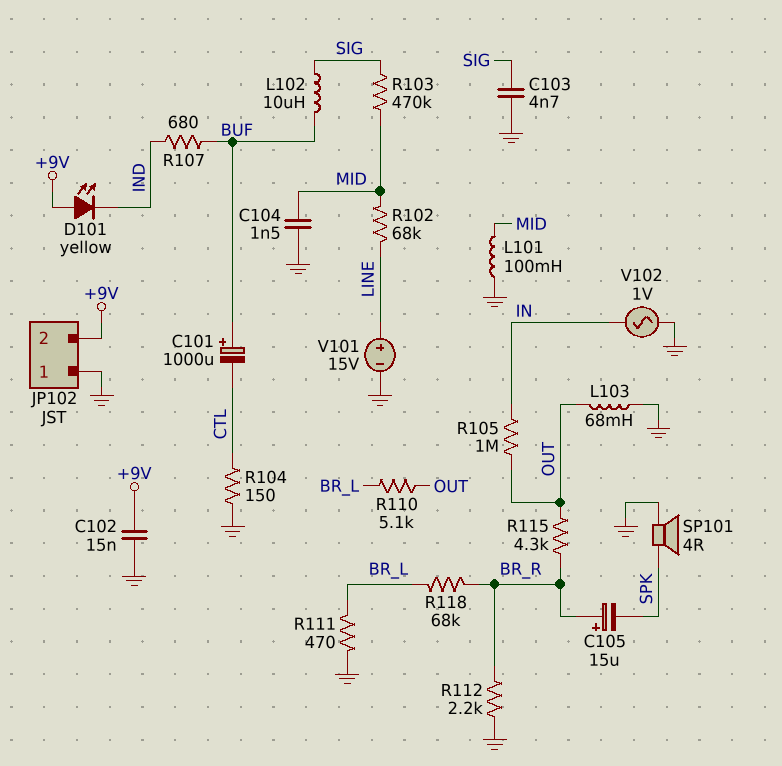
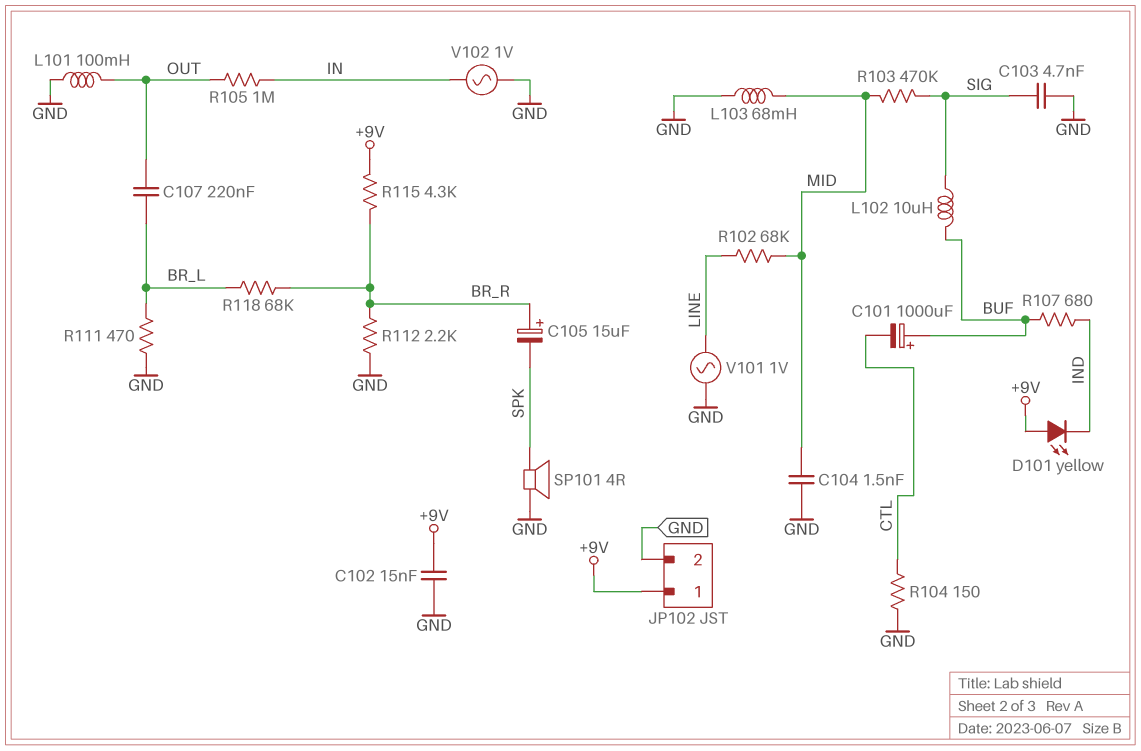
C107: none -> 220nF (BR_L, OUT)
JP102 pin 1: GND -> +9V
JP102 pin 2: +9V -> GND
L101: 100mH (GND, MID) -> 100mH (GND, OUT)
L103: 68mH (GND, OUT) -> 68mH (GND, MID)
R110: 5.1k (BR_L, OUT) -> none
R115: 4.3k (BR_R, OUT) -> 4.3k (+9V, BR_R)
V101: 15V (plus LINE, minus GND) -> AC 1V (GND, LINE)

